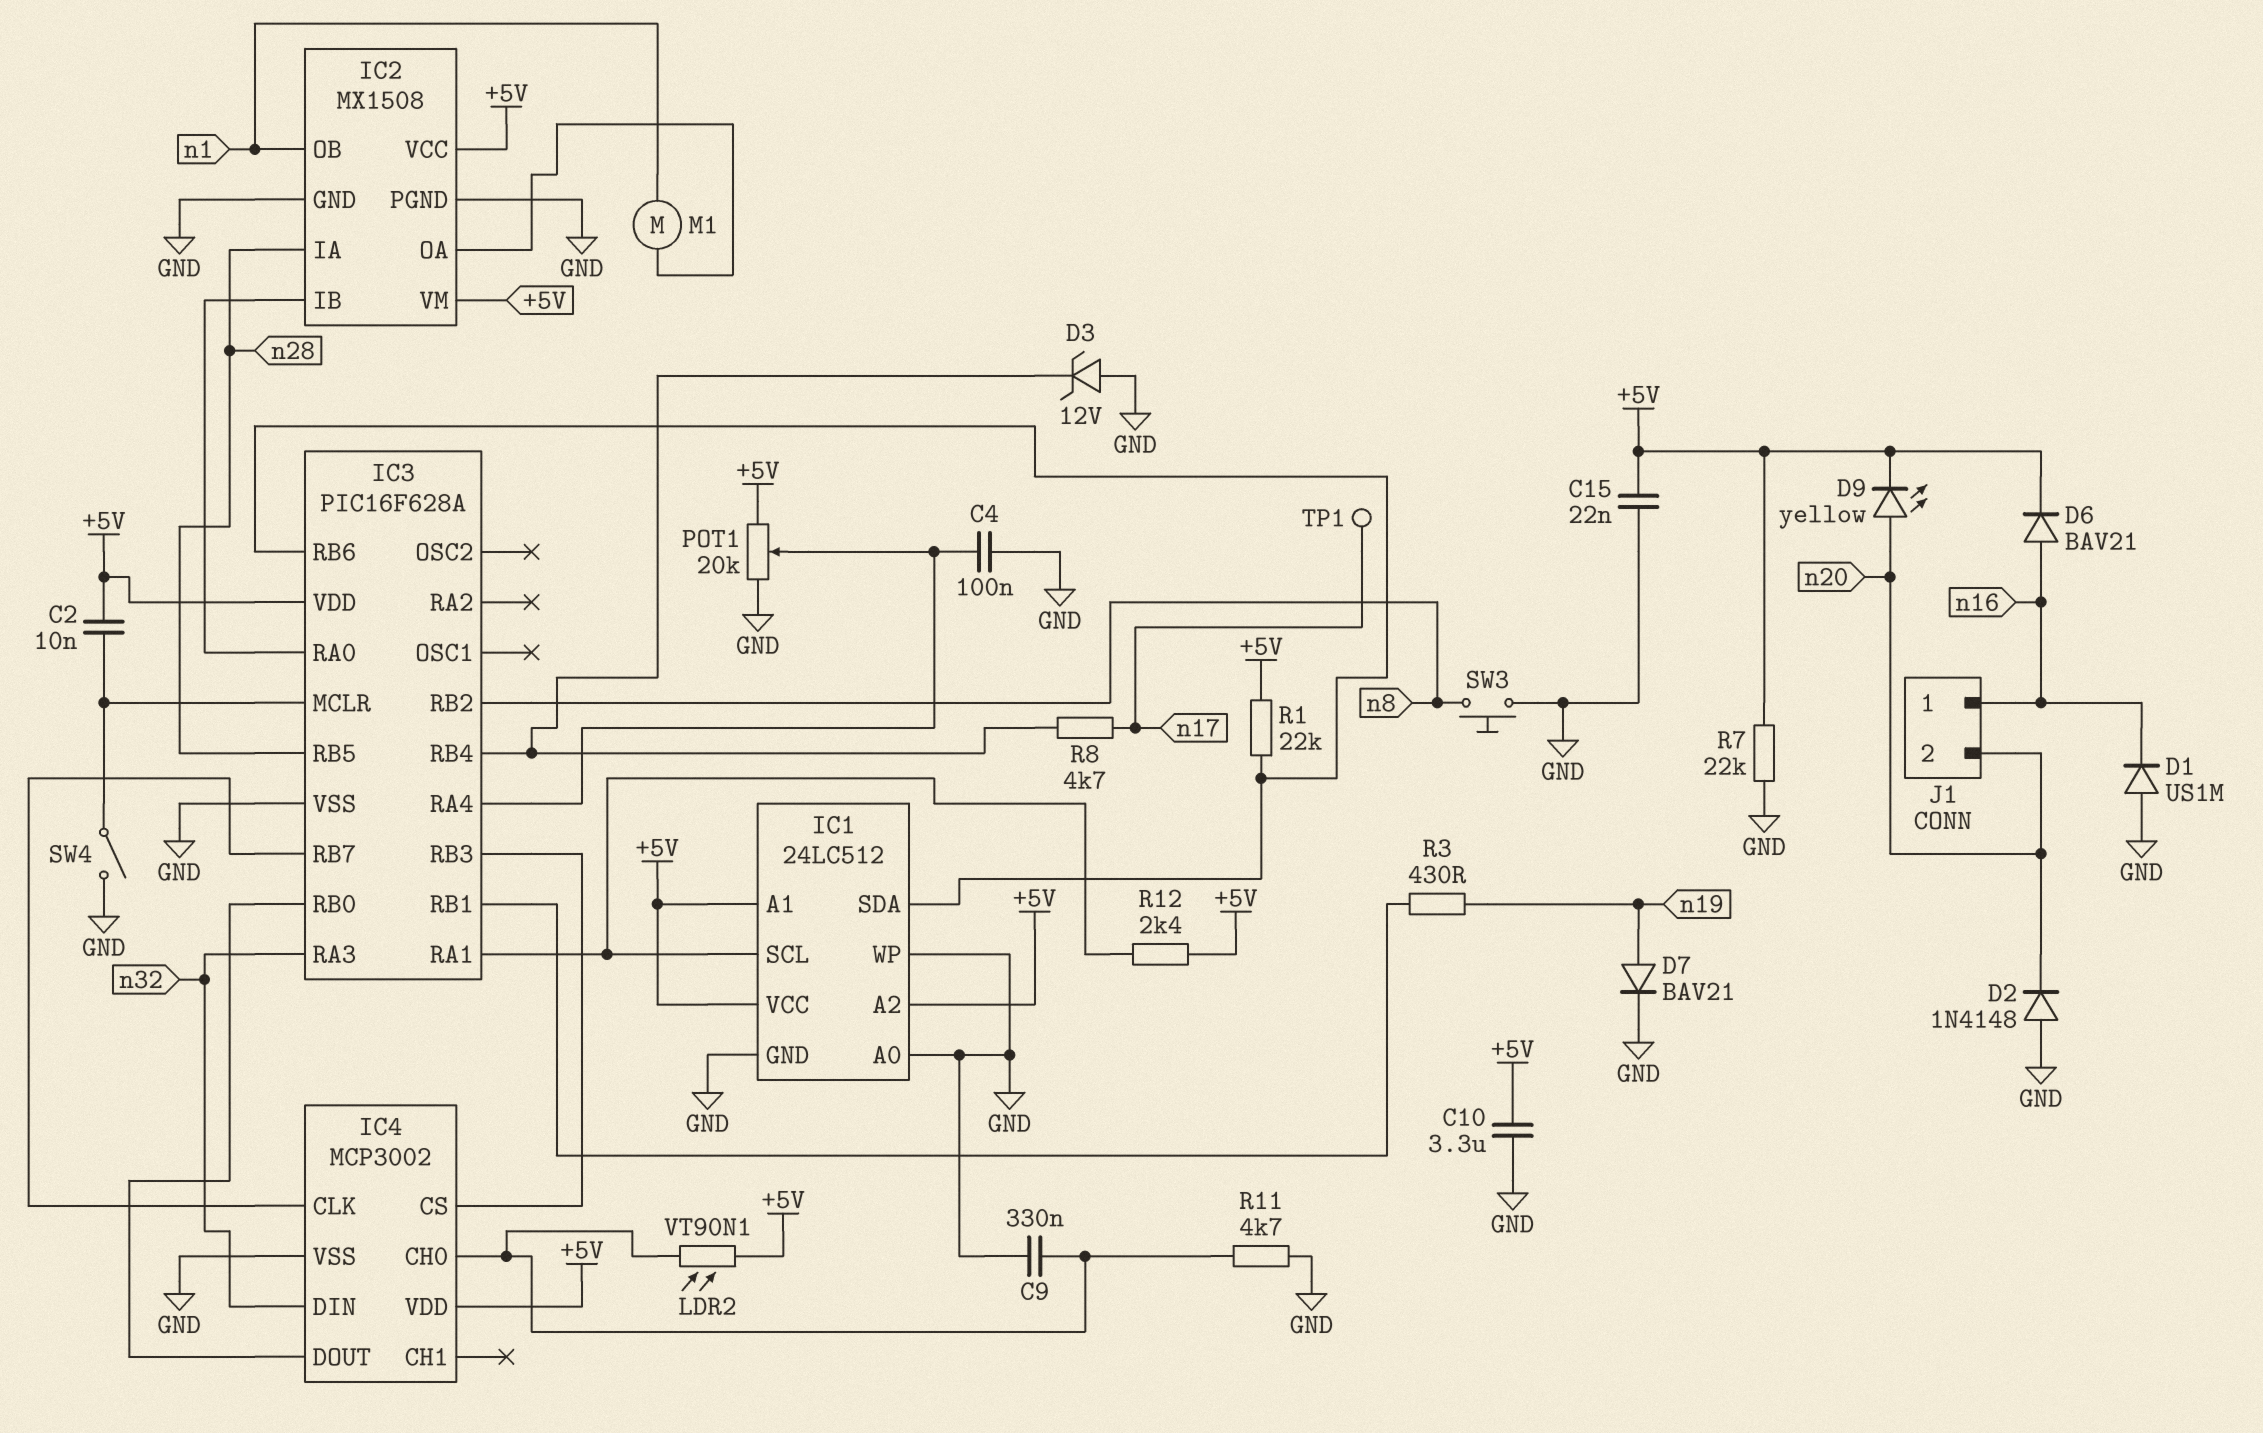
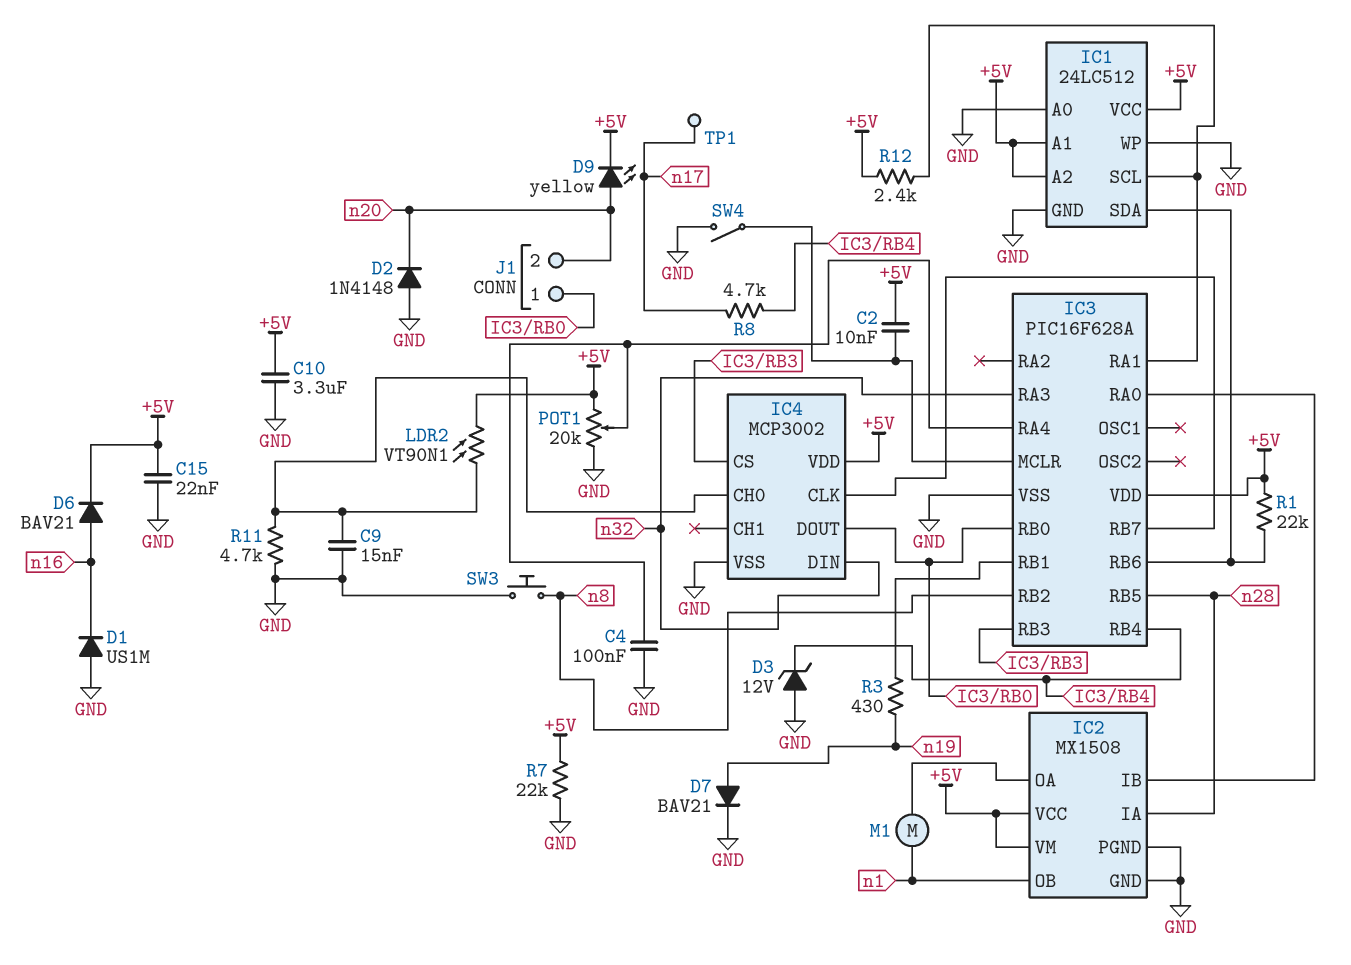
C9: 330nF (GND, IC4/CH0) -> 15nF (GND, IC4/CH0)
J1 pin 1: n16 -> IC3/RB0

